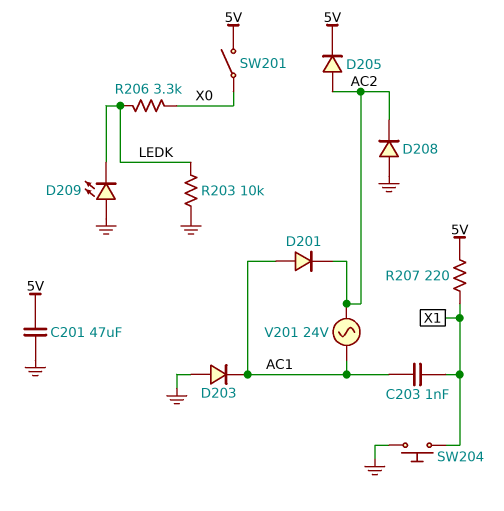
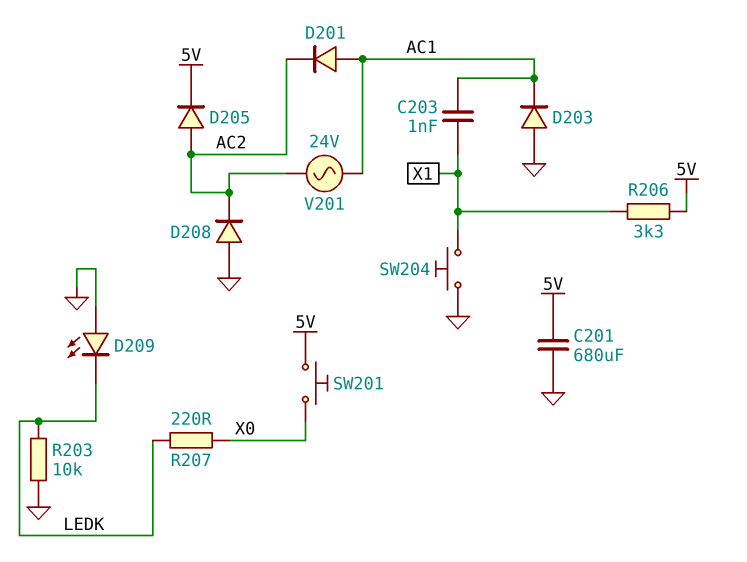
C201: 47uF (5V, GND) -> 680uF (5V, GND)
R206: 3.3k (LEDK, X0) -> 3.3k (5V, X1)
R207: 220 (5V, X1) -> 220 (LEDK, X0)
SW201: switch (5V, X0) -> button (5V, X0)

